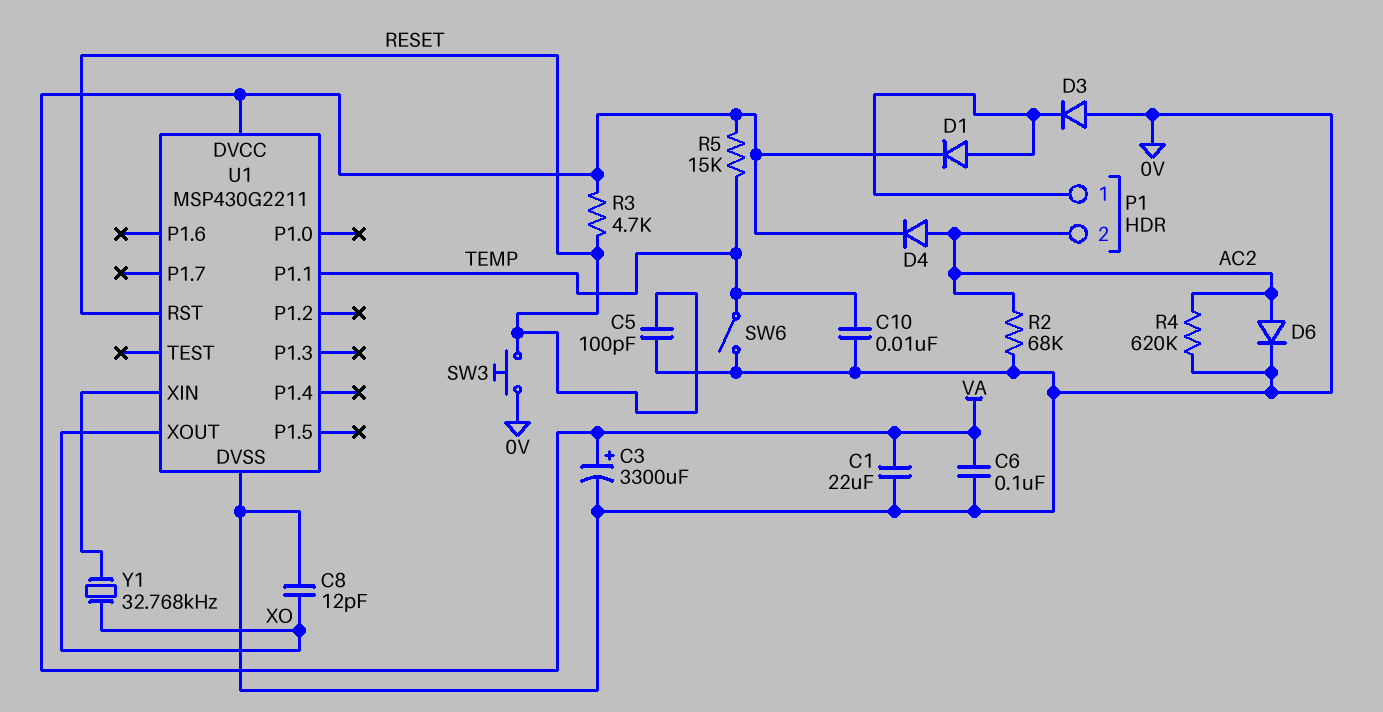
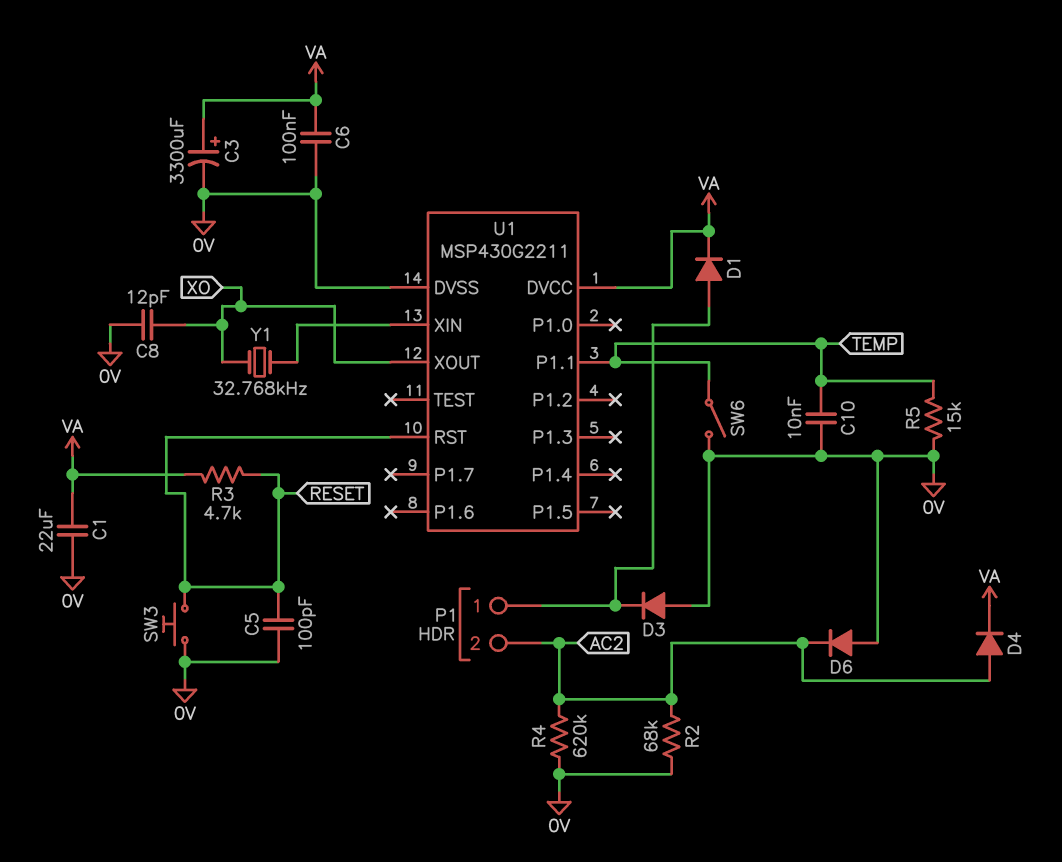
D6: diode (A AC2, K 0V) -> diode (A 0V, K AC2)
R5: 15k (TEMP, VA) -> 15k (0V, TEMP)

